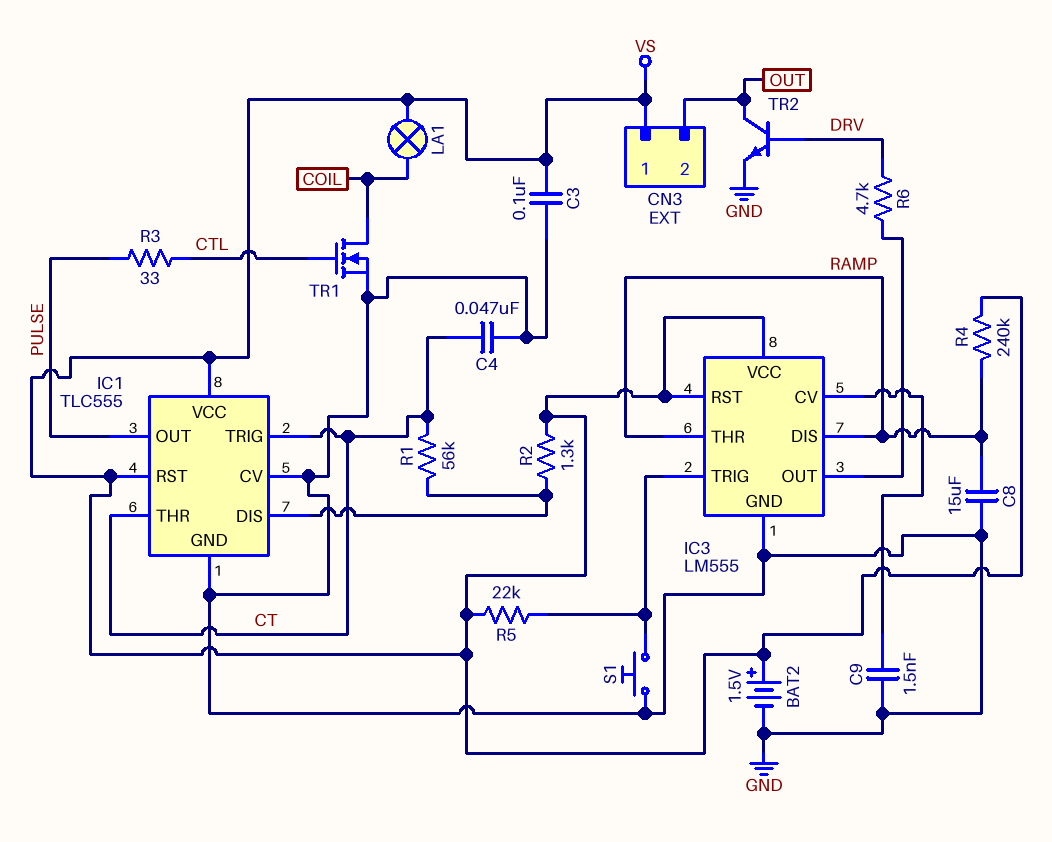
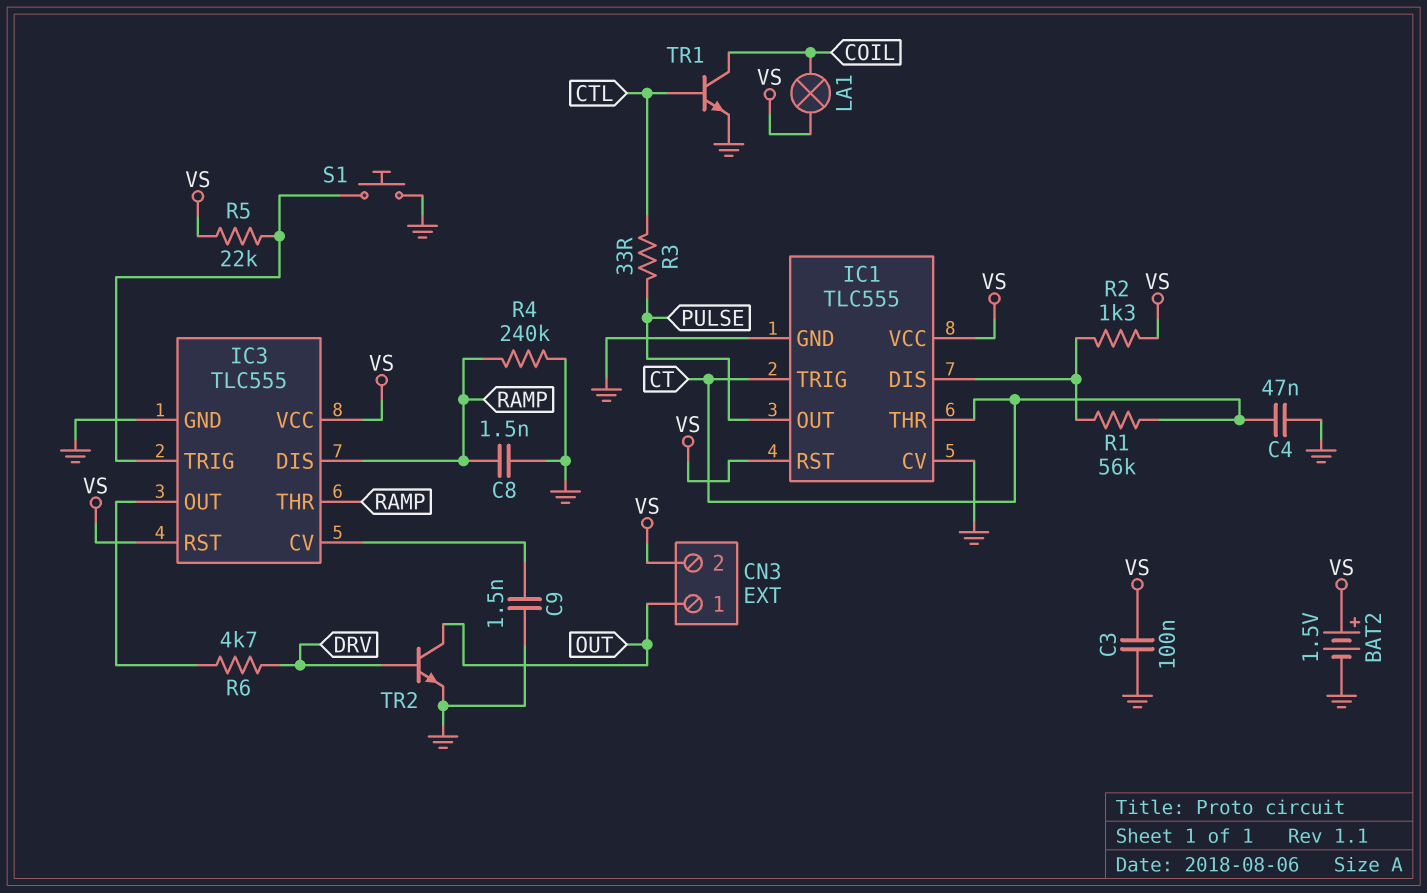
C8: 15uF (GND, RAMP) -> 1.5nF (GND, RAMP)
CN3 pin 1: VS -> OUT
CN3 pin 2: OUT -> VS
IC3: LM555 -> TLC555
R4: 240k (RAMP, VS) -> 240k (GND, RAMP)
TR1: NMOS (G CTL, D COIL, S GND) -> NPN (B CTL, C COIL, E GND)

